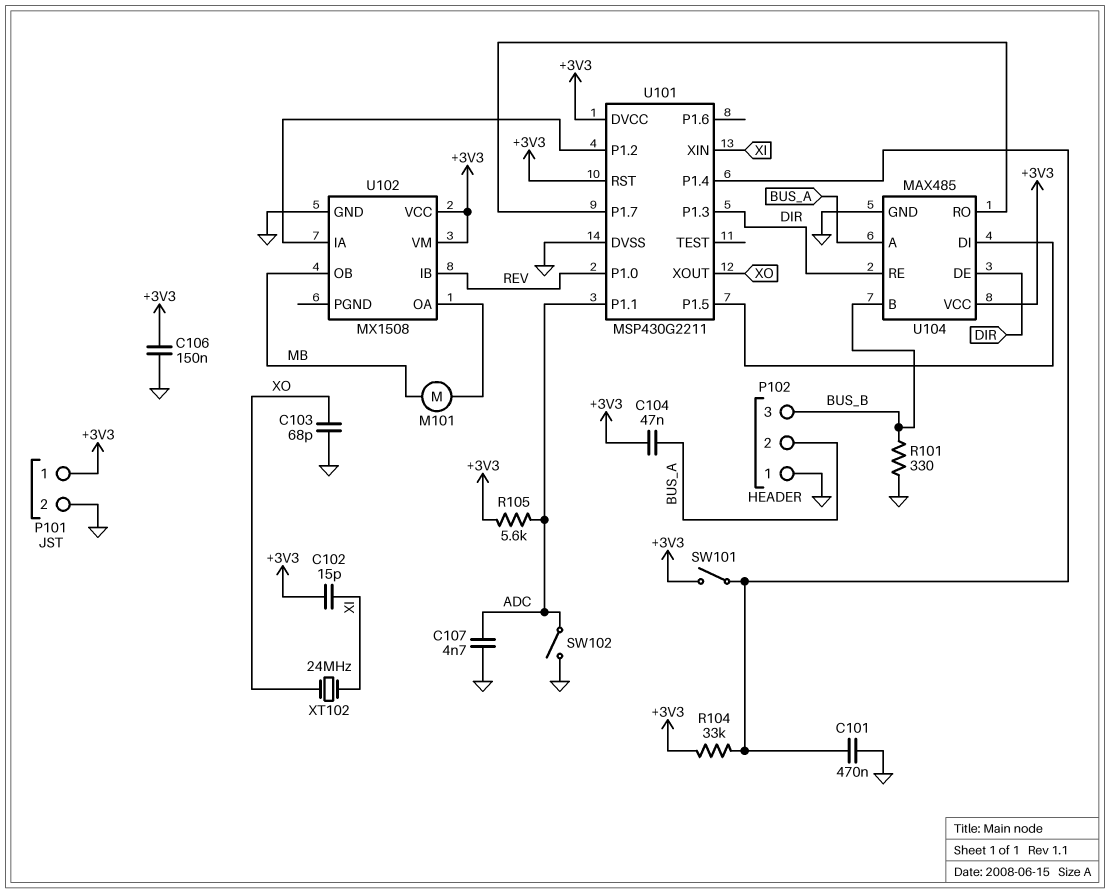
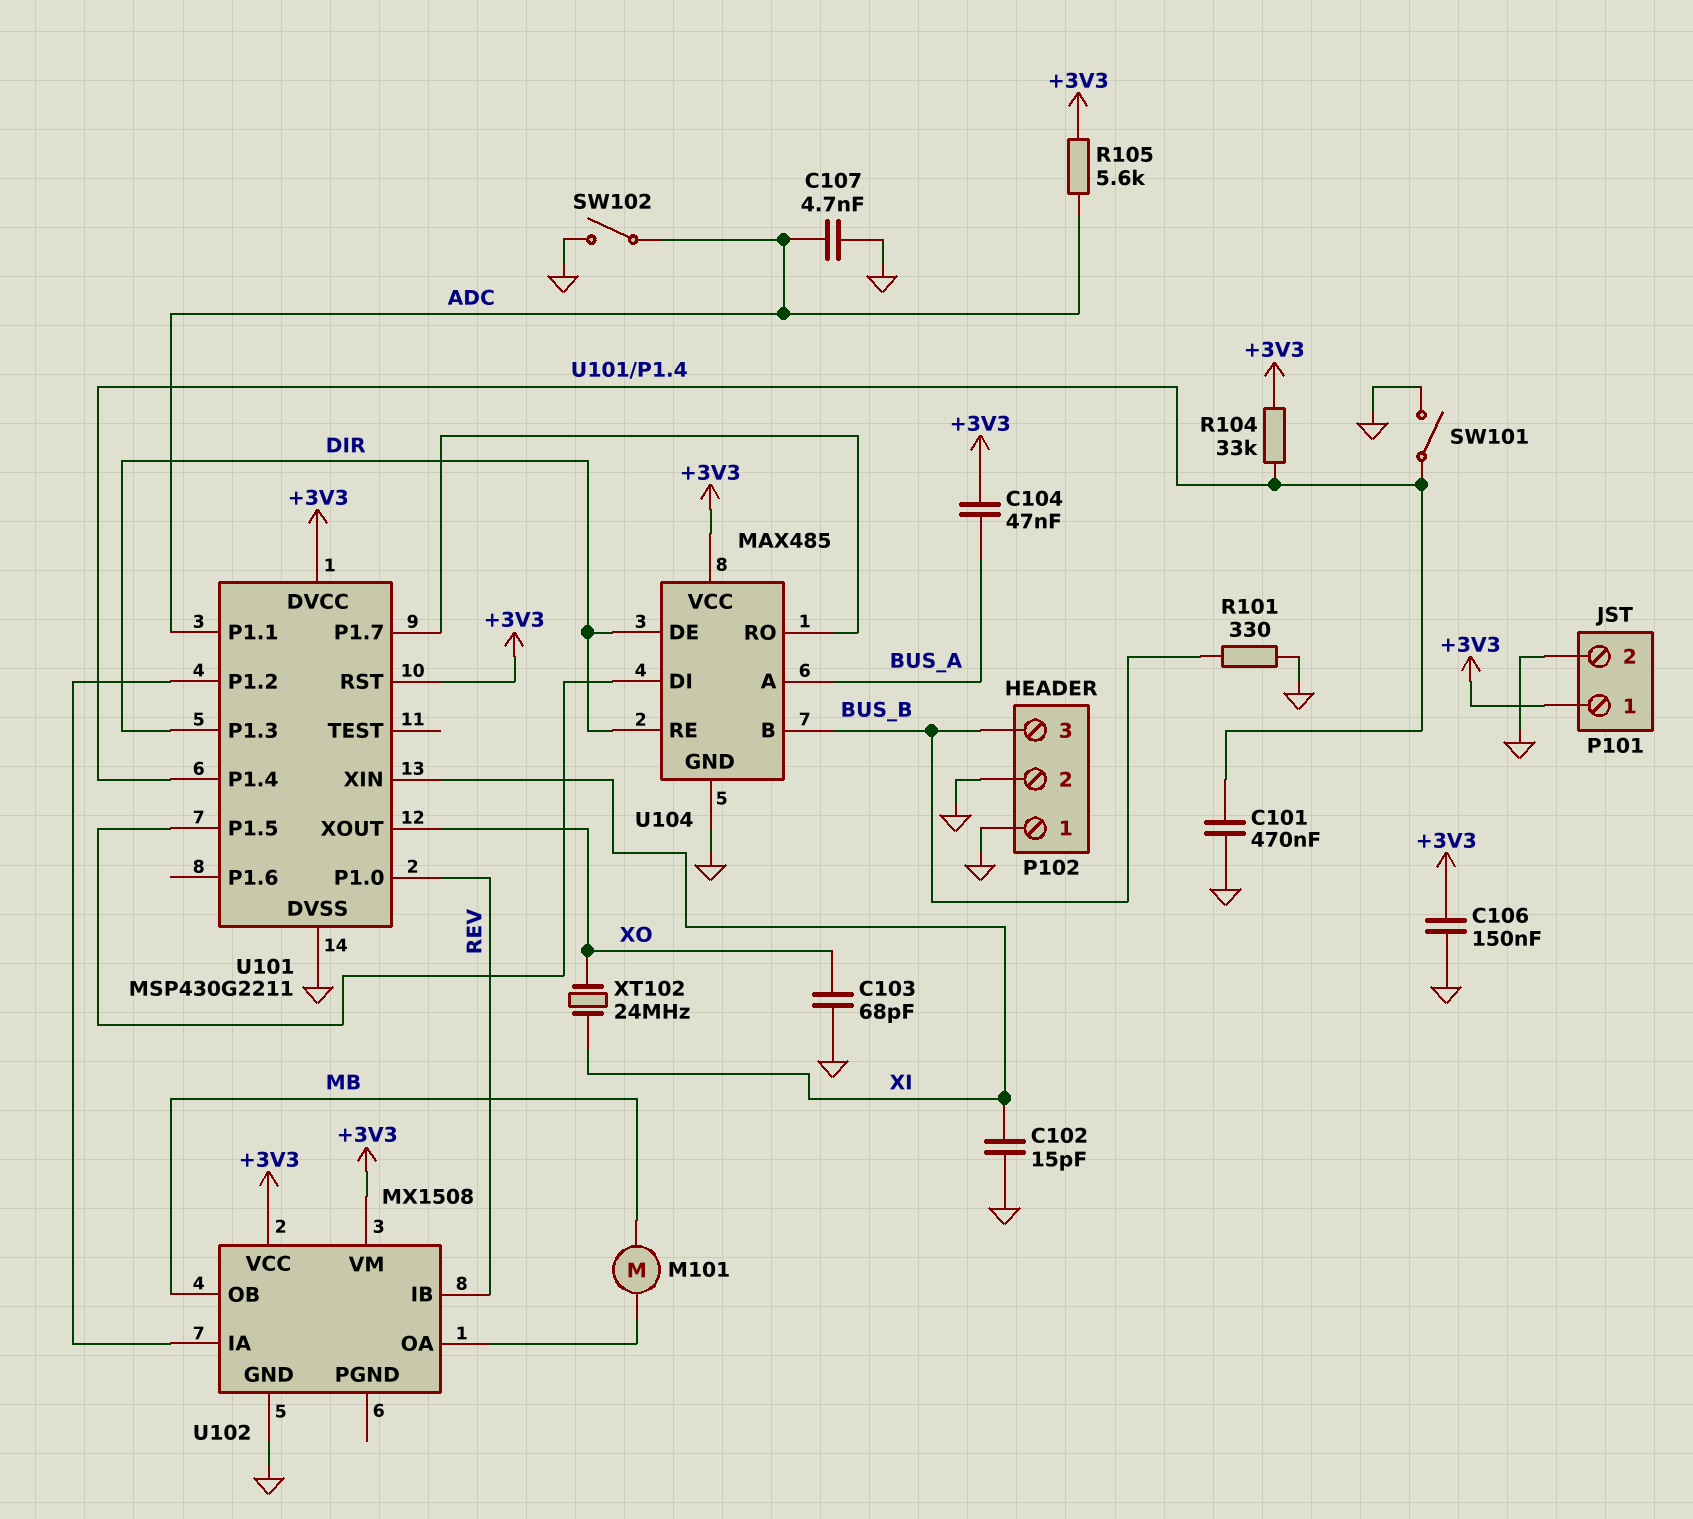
C102: 15pF (+3V3, XI) -> 15pF (GND, XI)
P102 pin 2: BUS_A -> GND
SW101: switch (+3V3, U101/P1.4) -> switch (GND, U101/P1.4)

